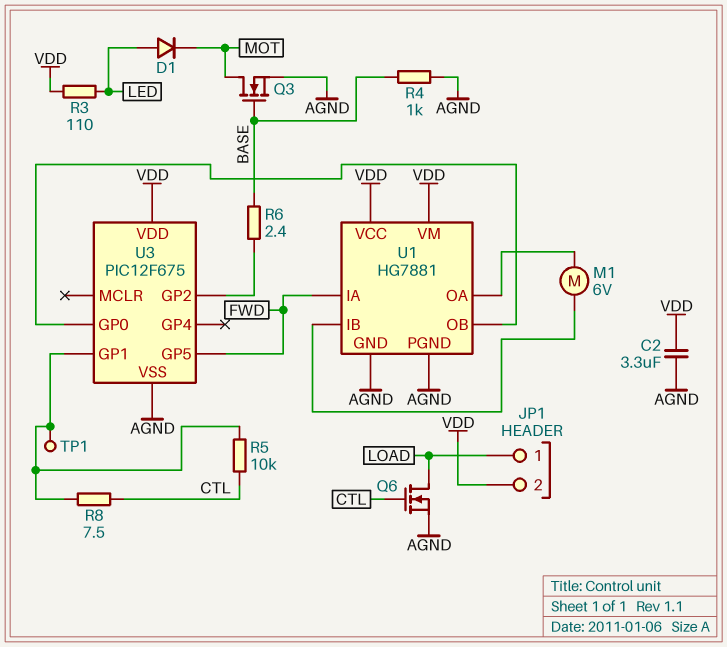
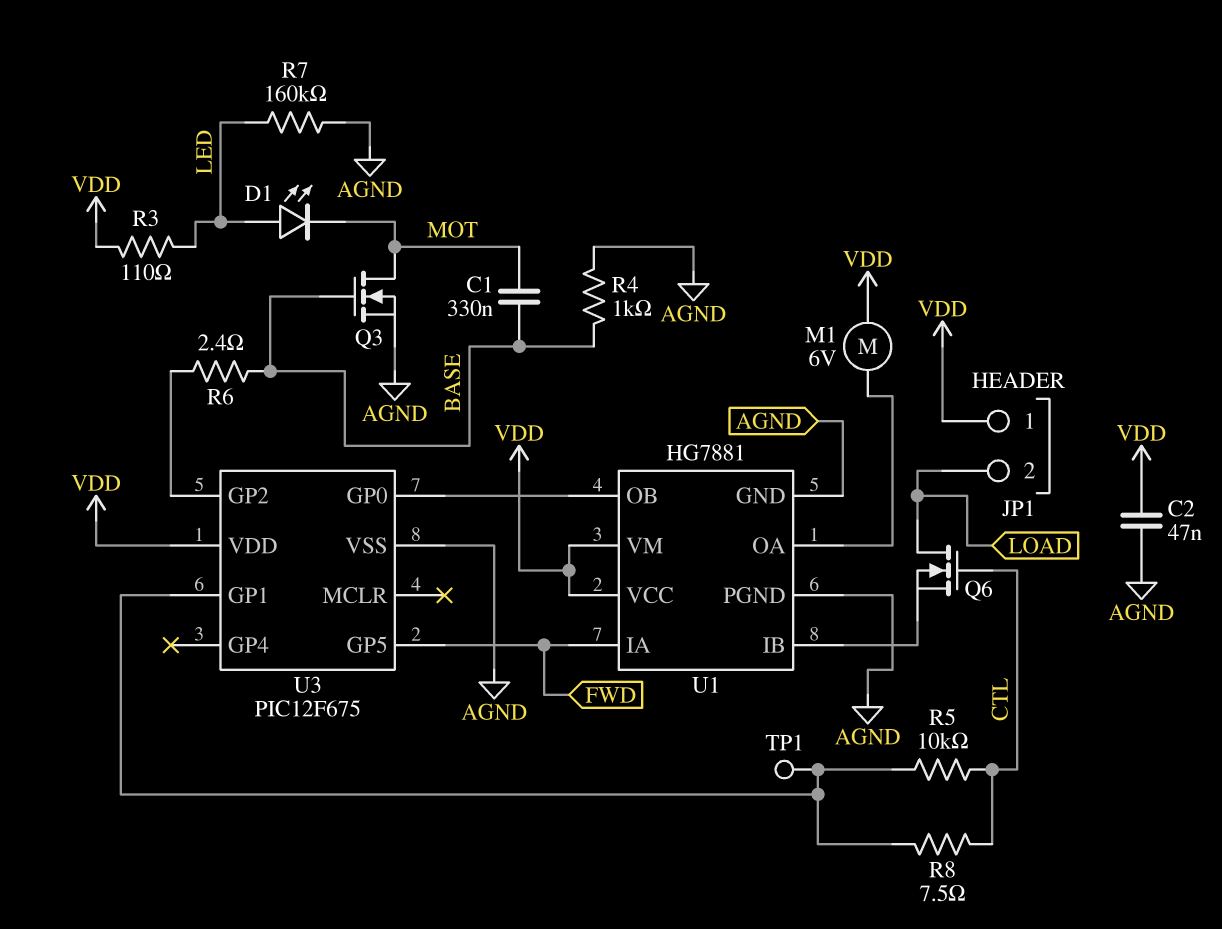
C1: none -> 330nF (BASE, MOT)
C2: 3.3uF (AGND, VDD) -> 47nF (AGND, VDD)
D1: diode (A LED, K MOT) -> LED (A LED, K MOT)
JP1 pin 1: LOAD -> VDD
JP1 pin 2: VDD -> LOAD
M1: motor 6V (U1/IB, U1/OA) -> motor 6V (U1/OA, VDD)
Q6: NMOS (G CTL, D LOAD, S AGND) -> NMOS (G CTL, D LOAD, S U1/IB)
R7: none -> 160k (AGND, LED)

